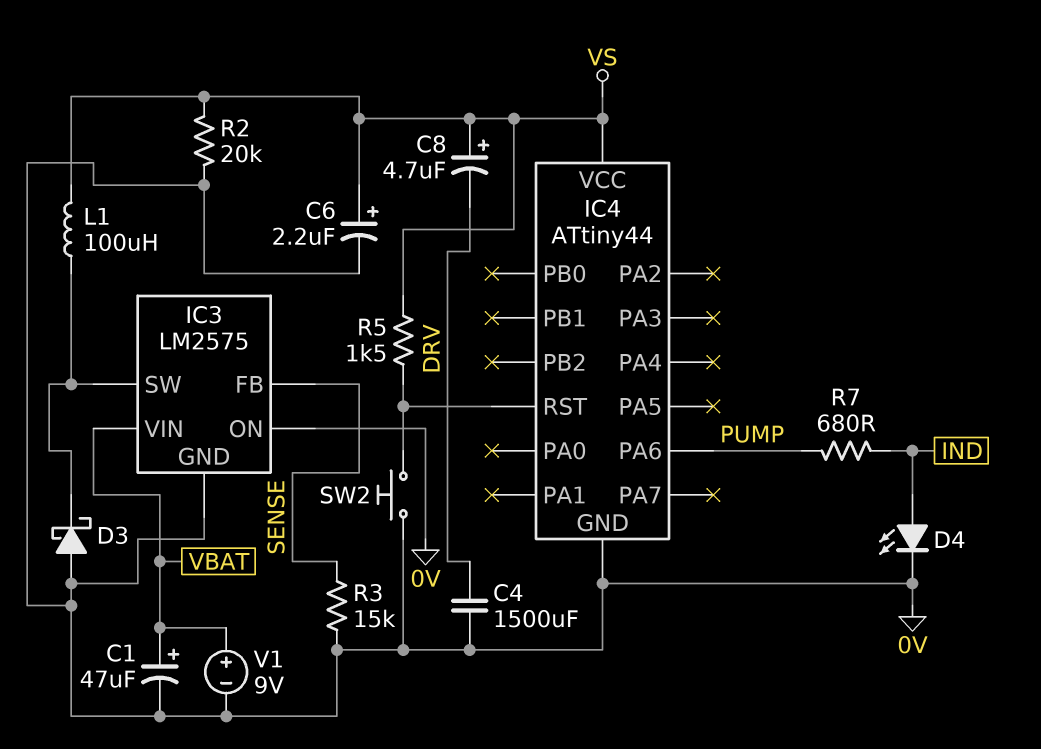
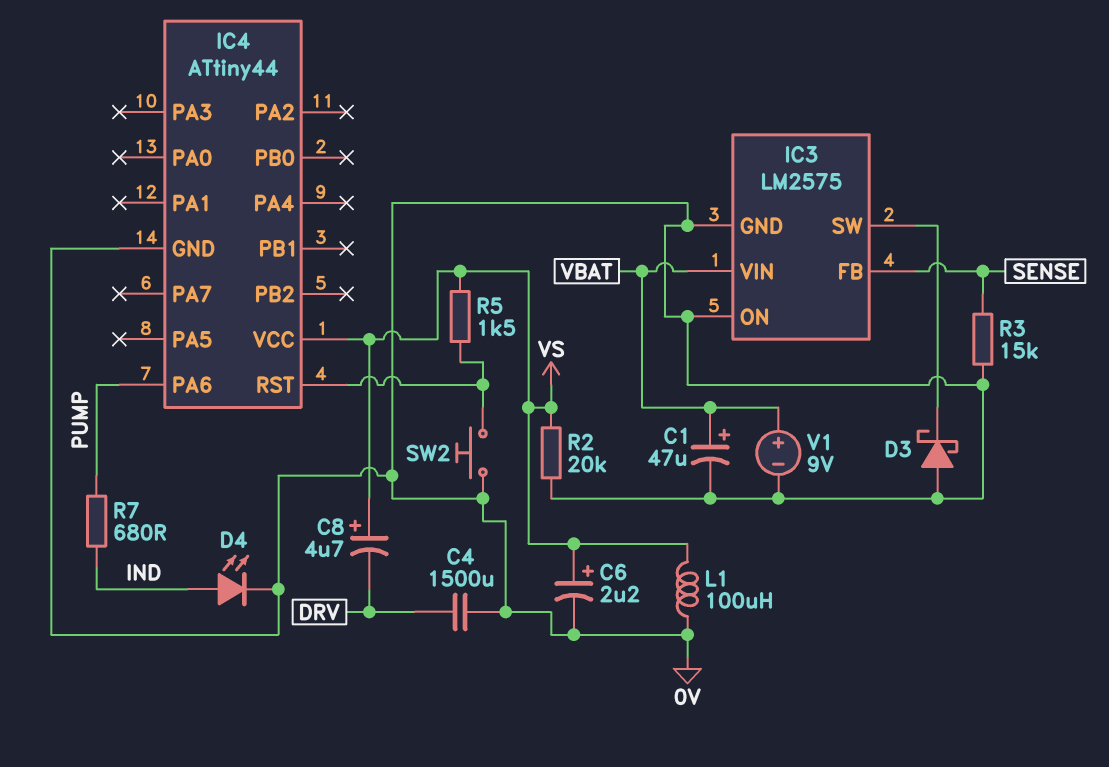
L1: 100uH (IC3/SW, VS) -> 100uH (0V, VS)

